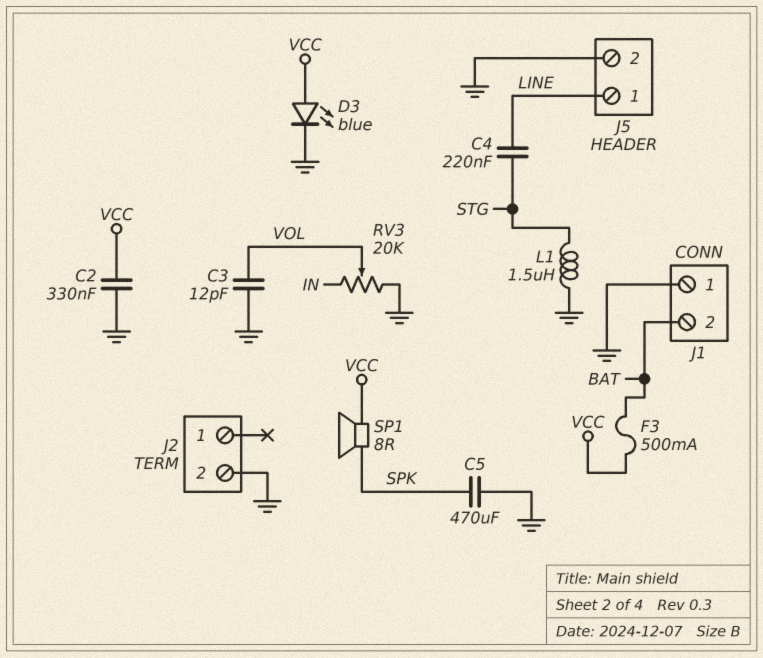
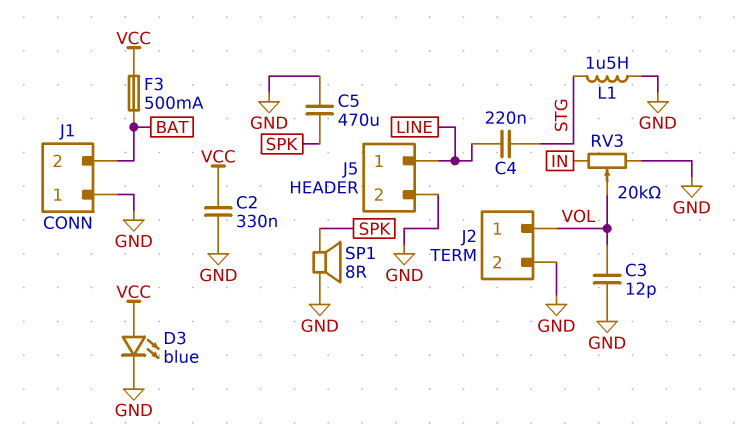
J2 pin 1: none -> VOL
SP1: speaker 8R (SPK, VCC) -> speaker 8R (GND, SPK)

